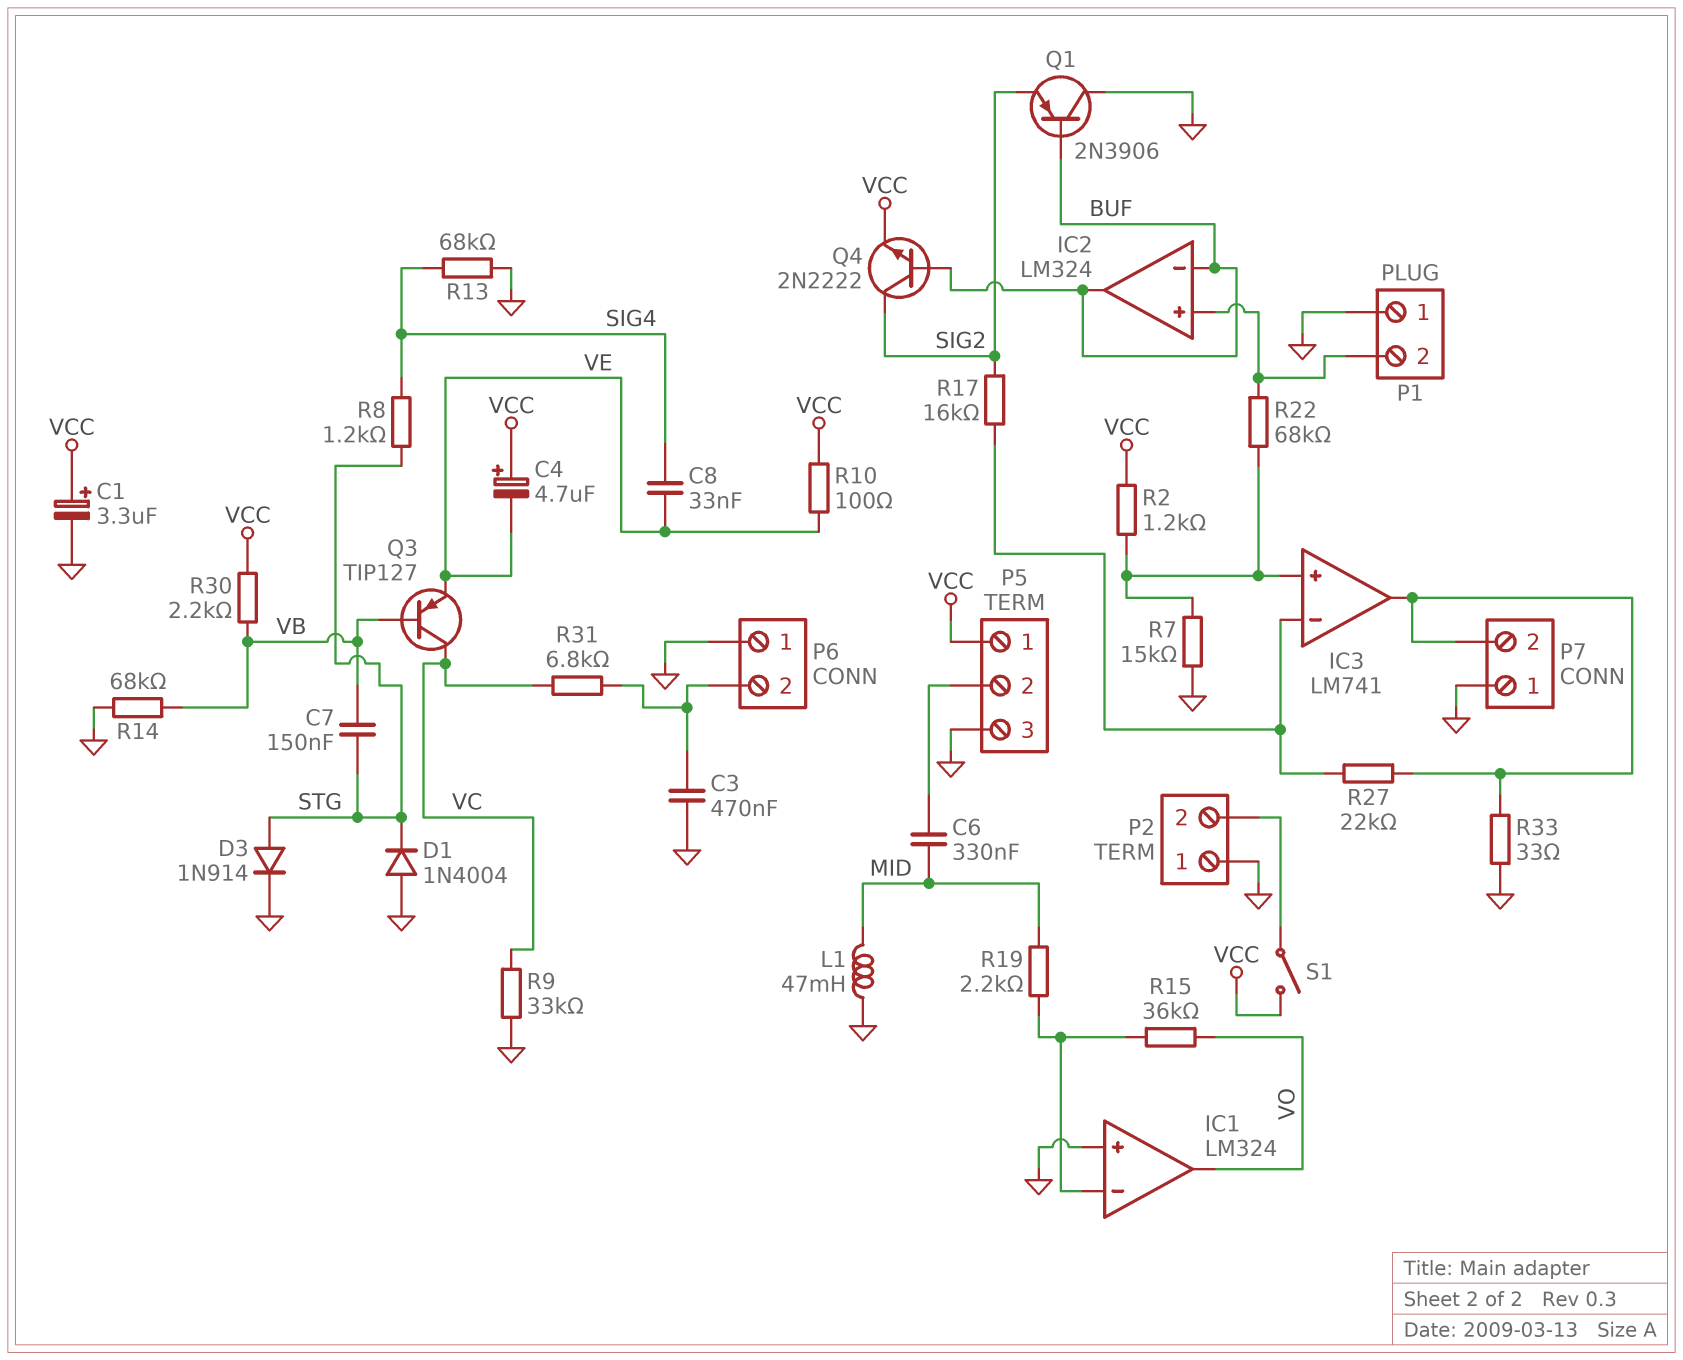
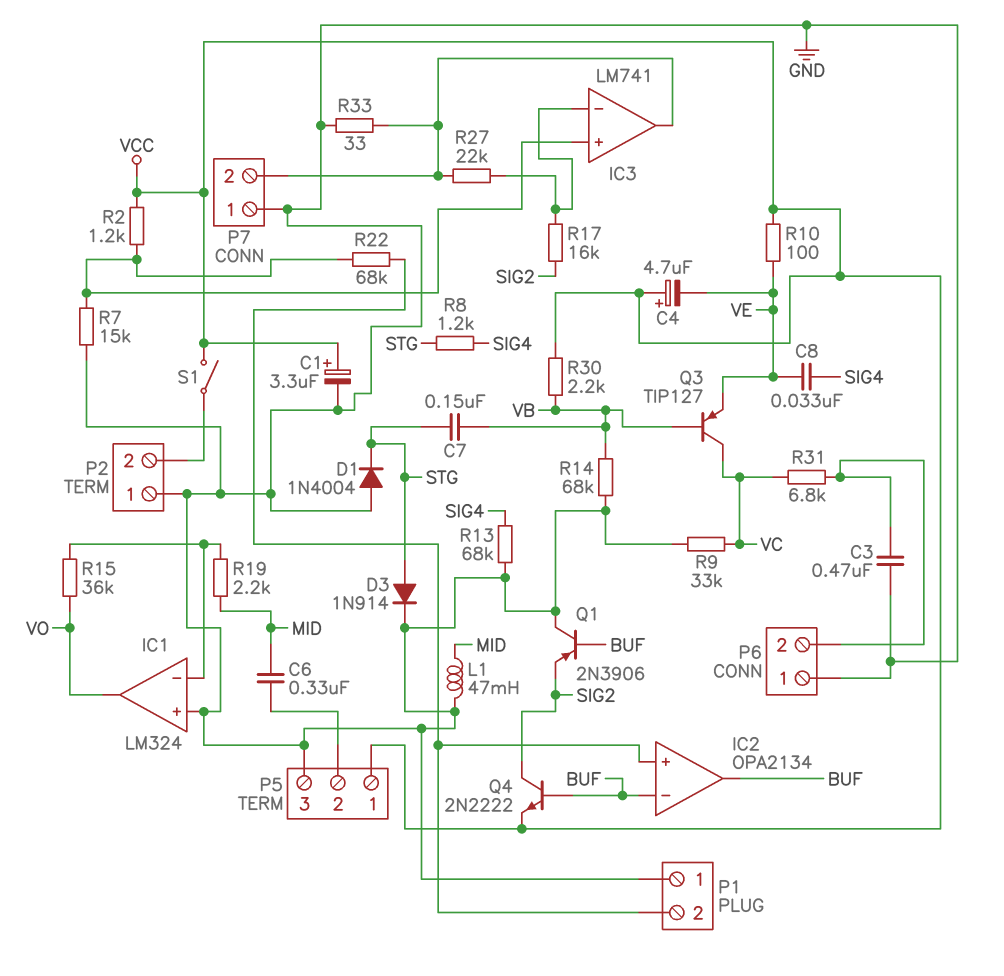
IC2: LM324 -> OPA2134

